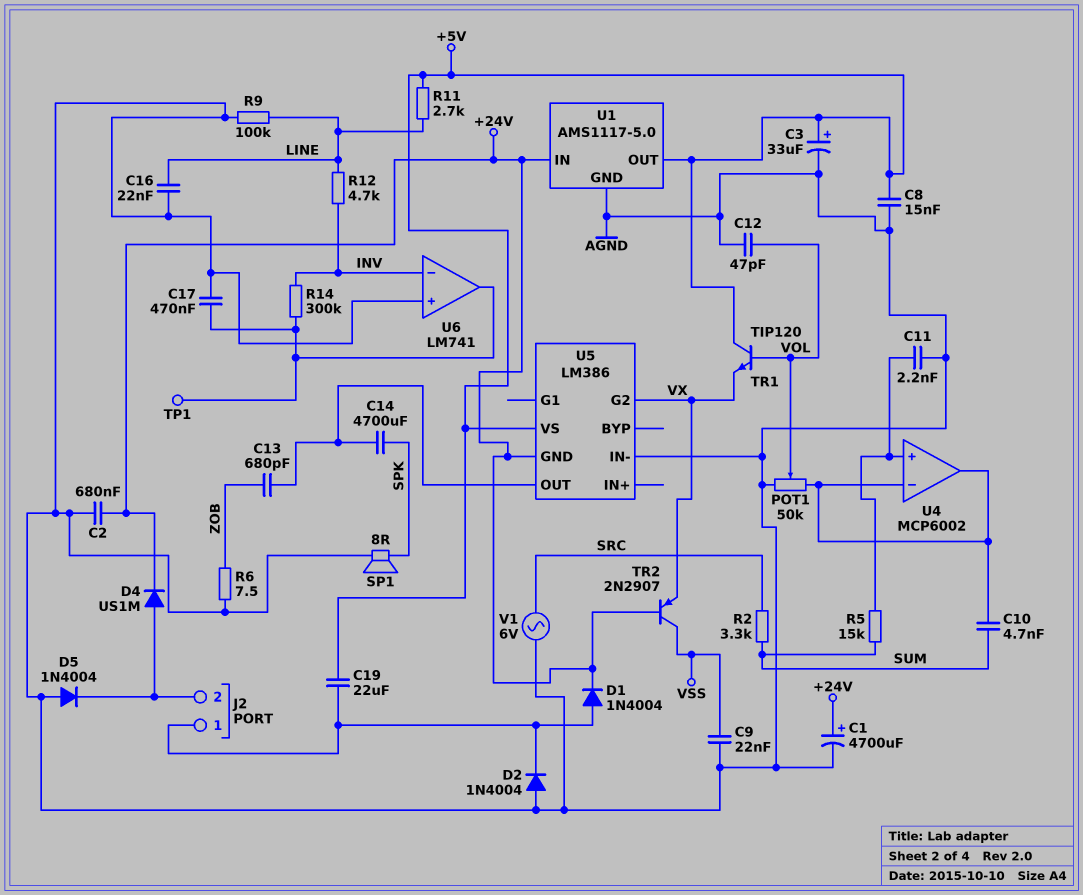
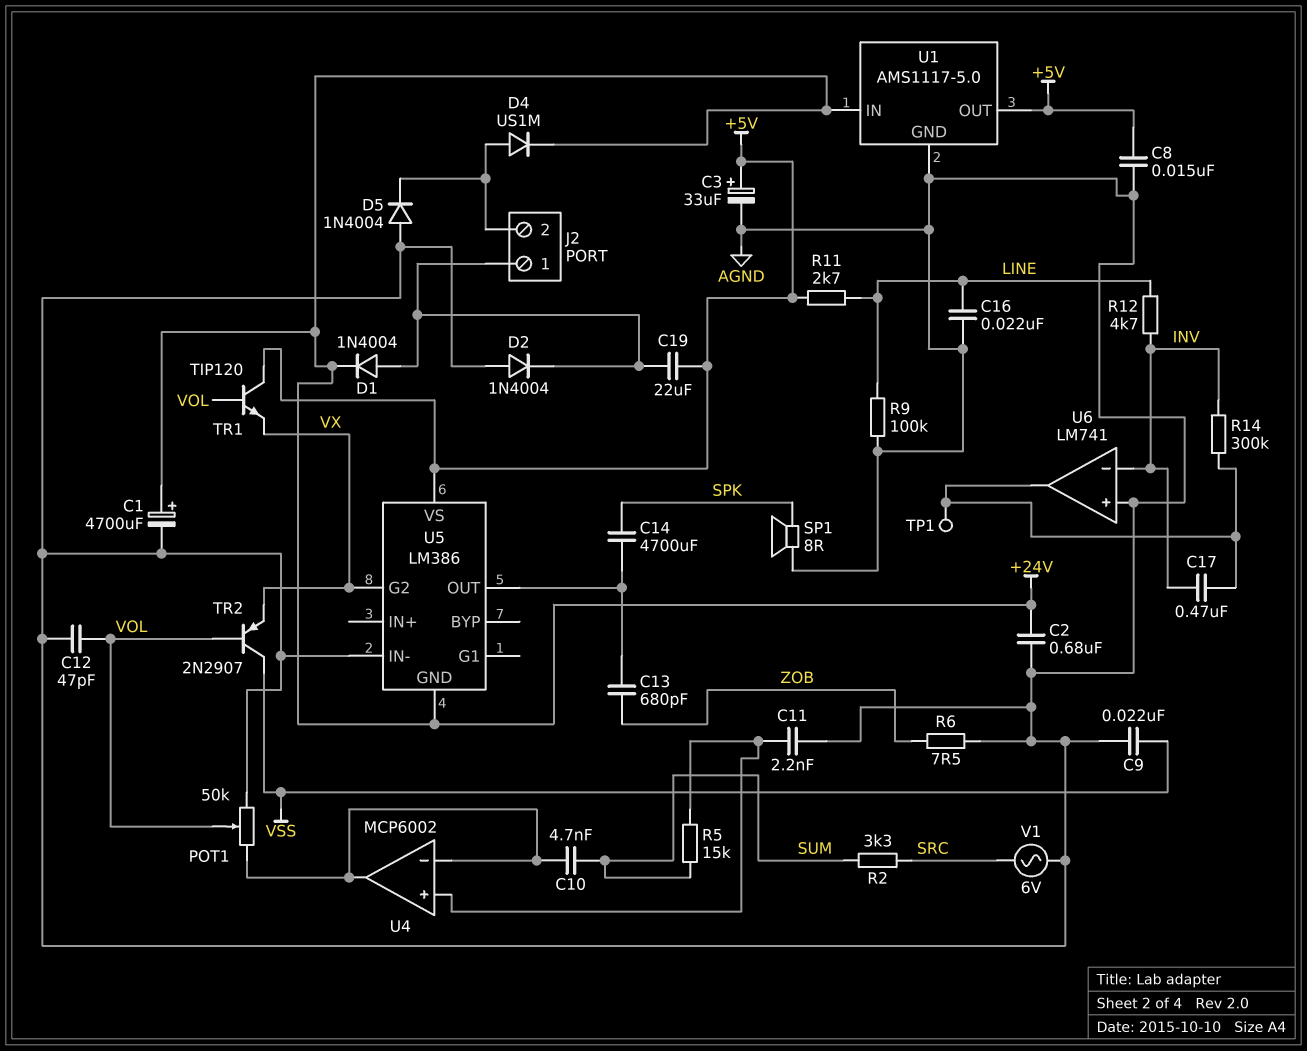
C17: 470nF (AGND, U6/out) -> 470nF (INV, U6/out)
TR2: PNP 2N2907 (B +24V, C VSS, E VX) -> PNP 2N2907 (B VOL, C VSS, E VX)

